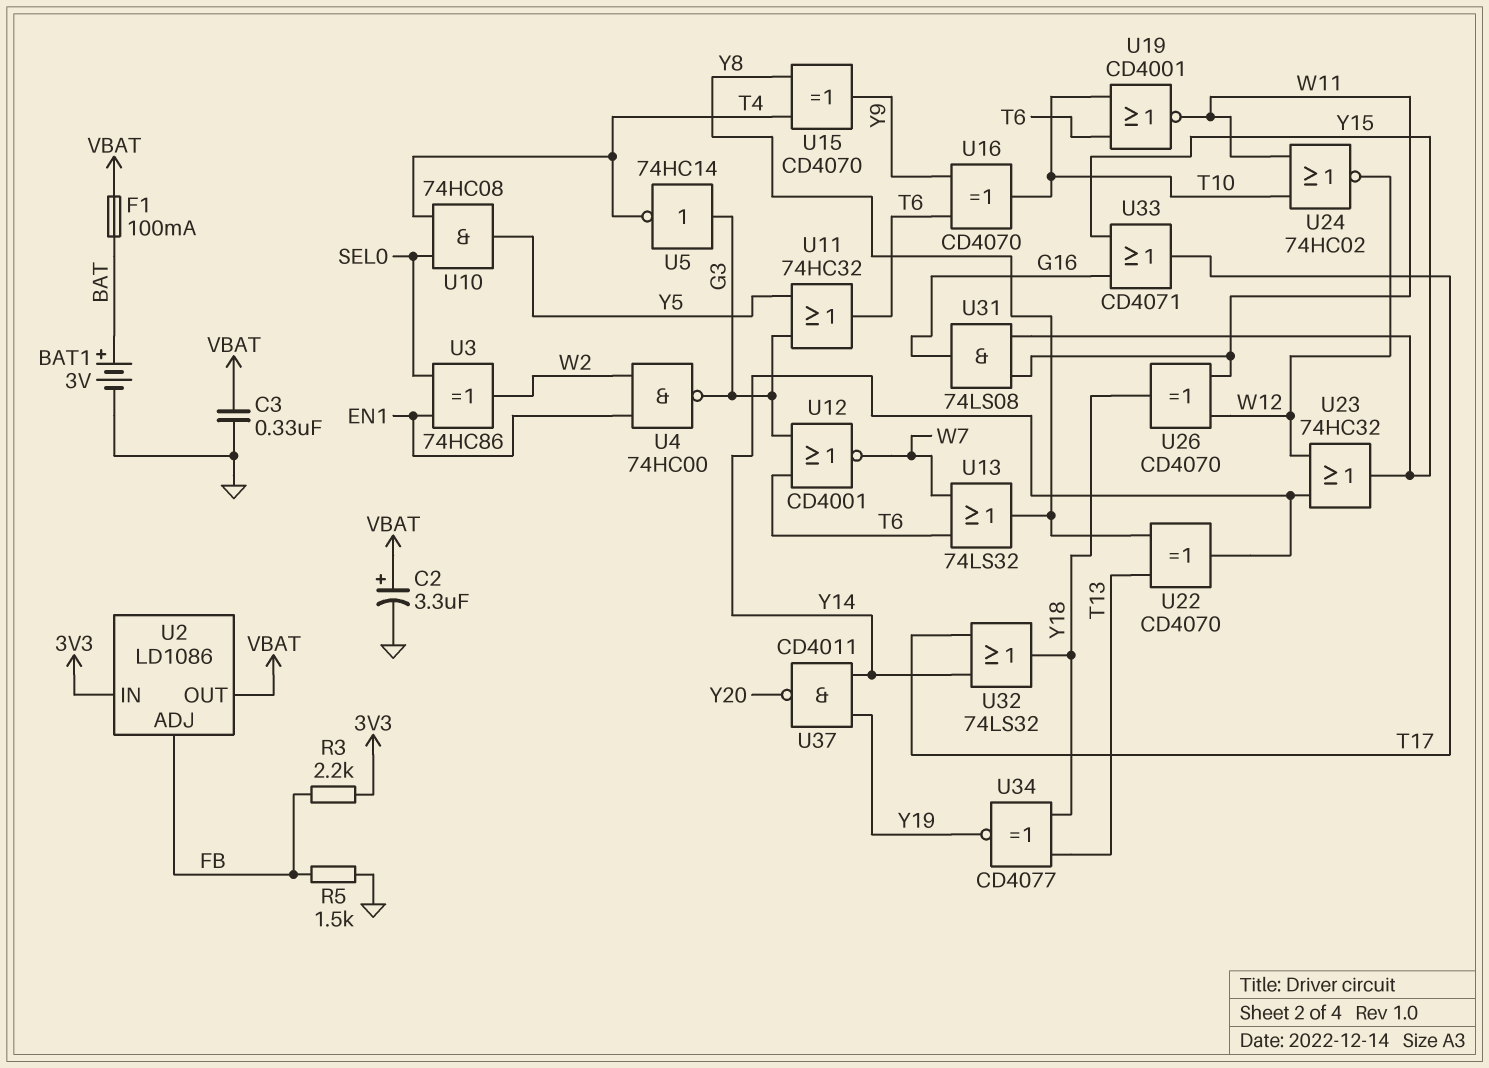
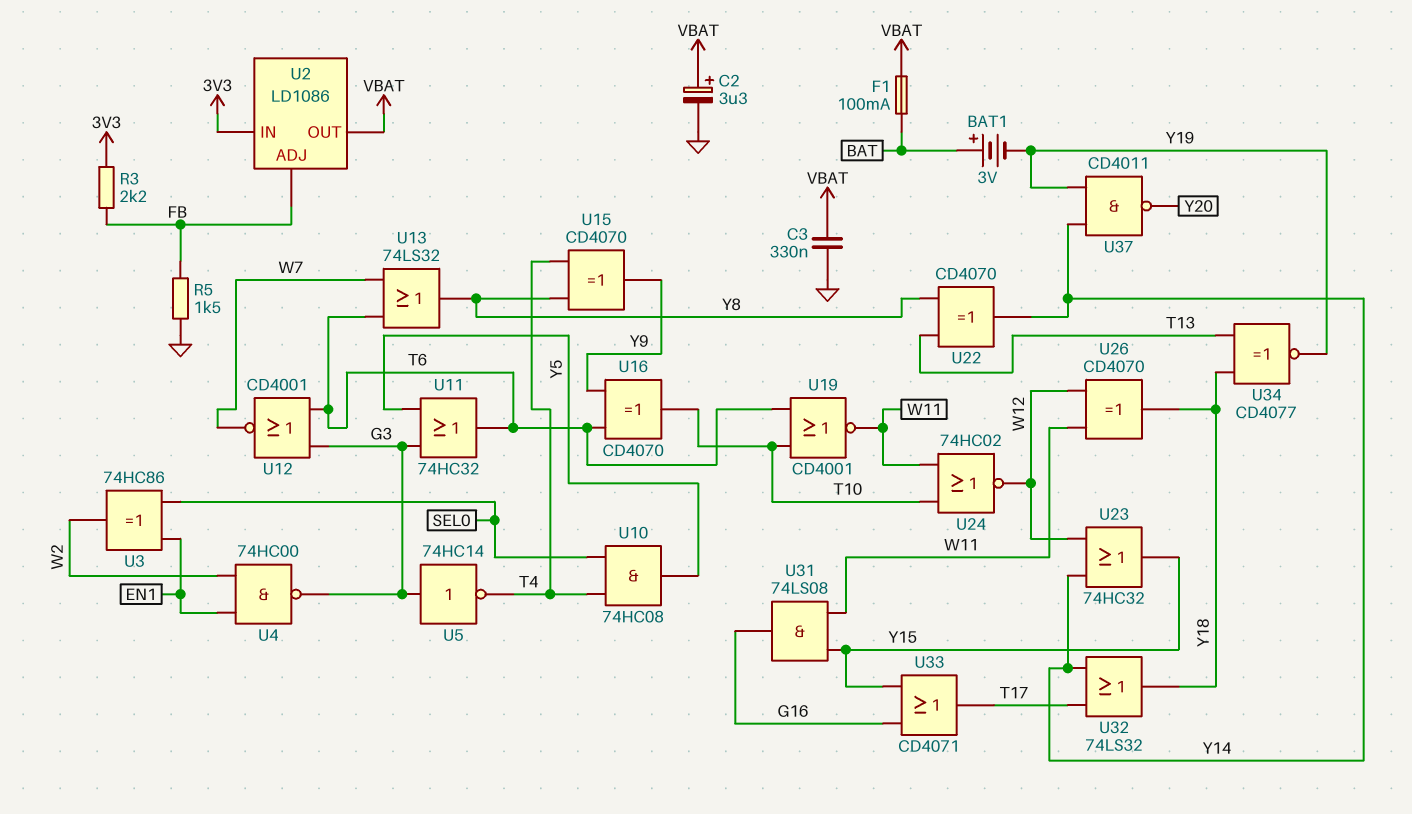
BAT1: 3V (plus BAT, minus GND) -> 3V (plus BAT, minus Y19)

